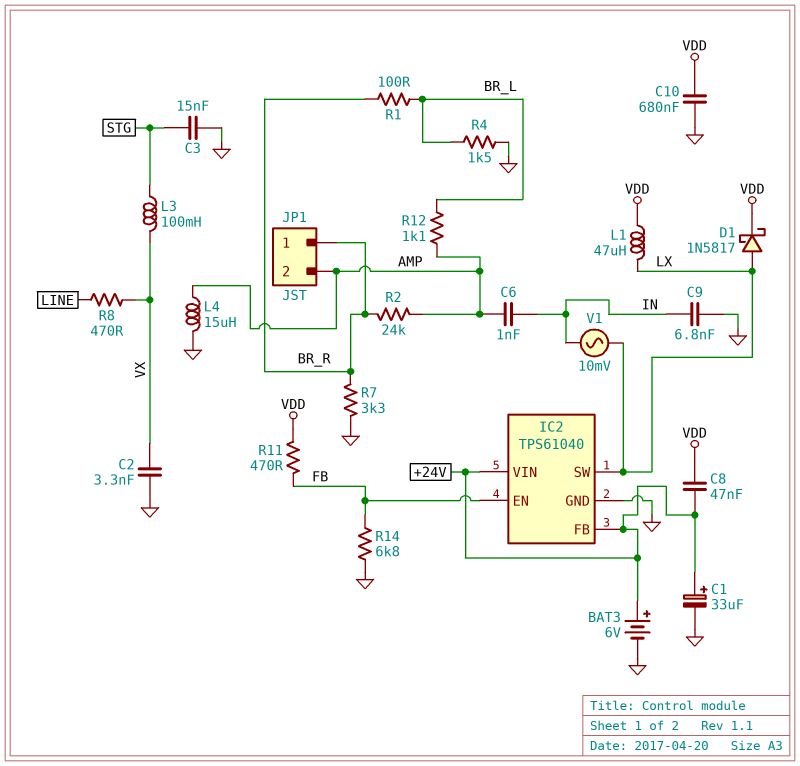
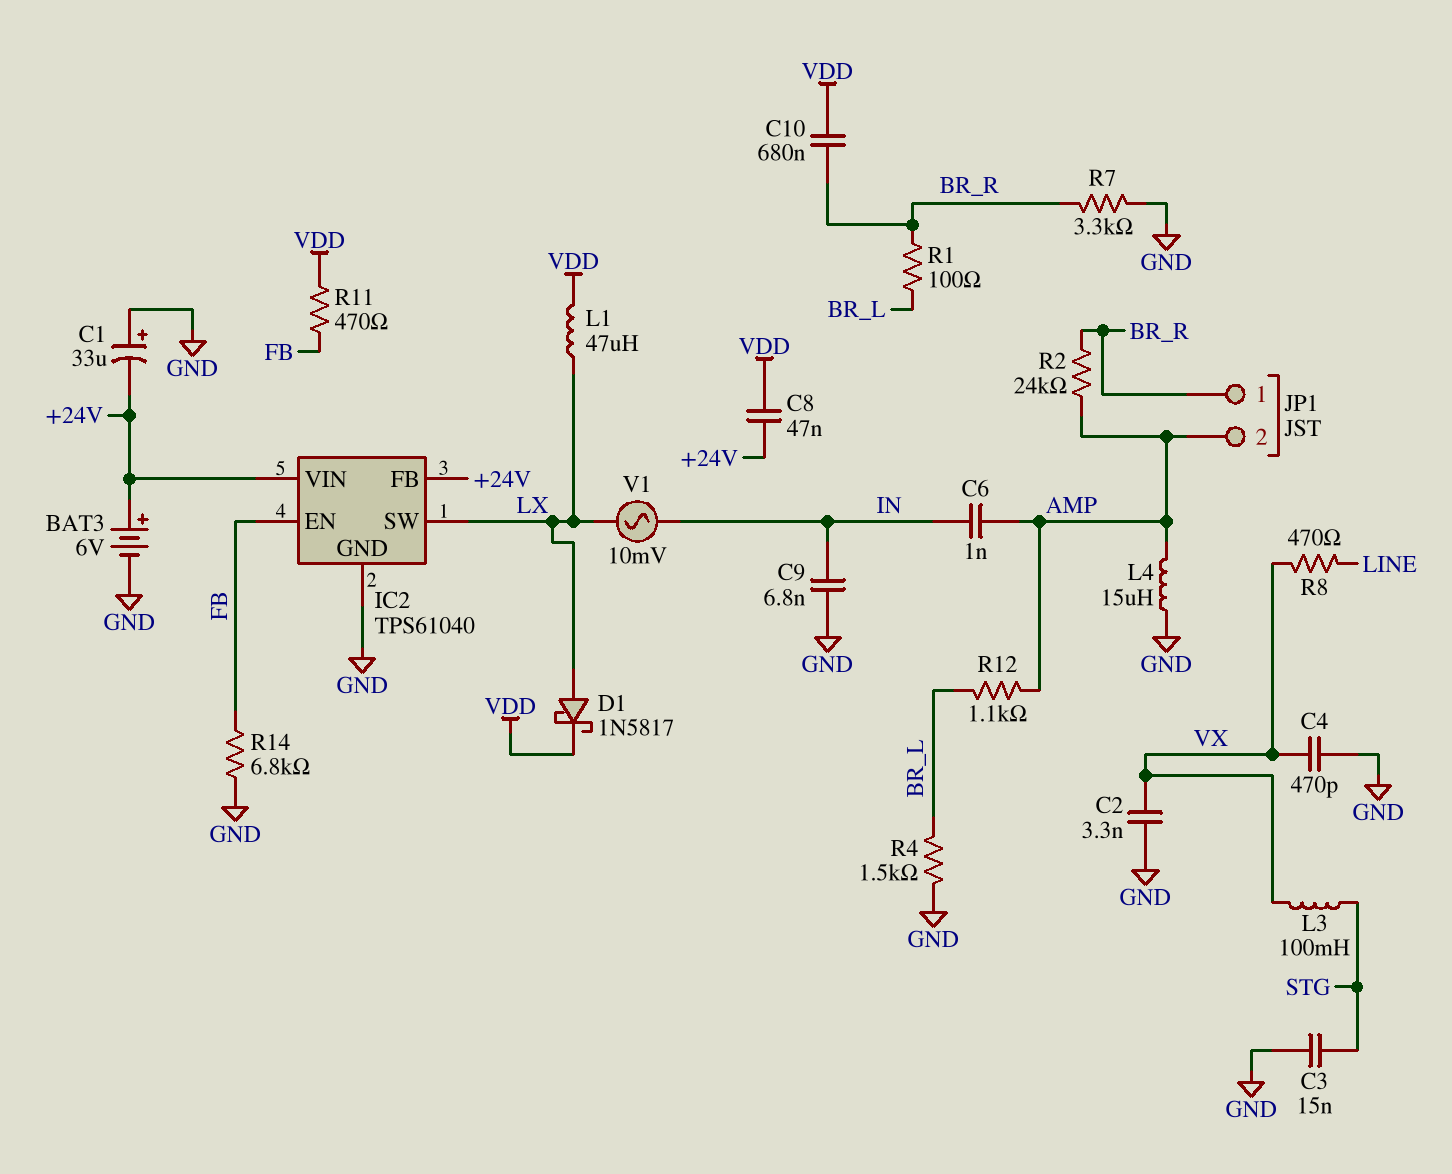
C1: 33uF (plus +24V, minus GND) -> 33uF (plus GND, minus +24V)
C4: none -> 470pF (GND, VX)
C10: 680nF (GND, VDD) -> 680nF (BR_R, VDD)

